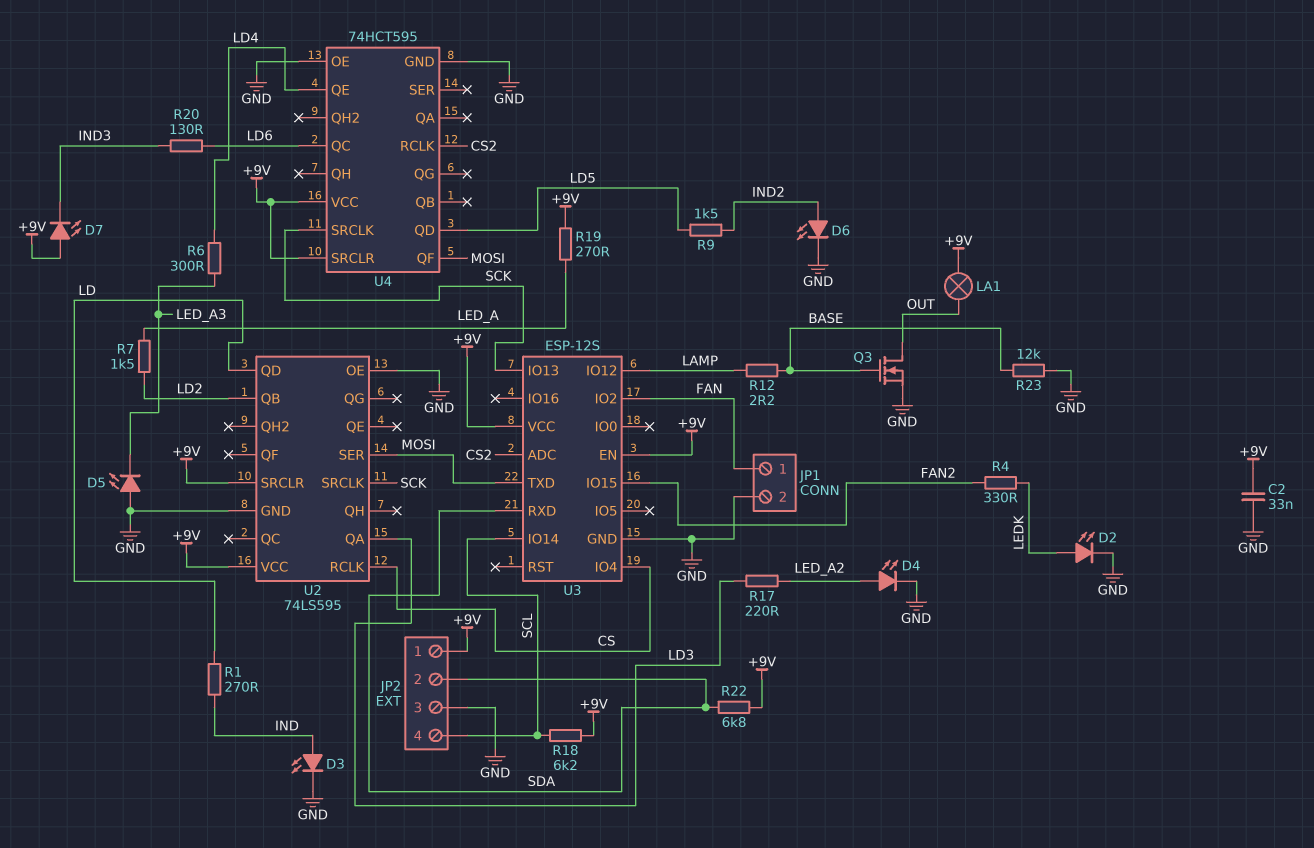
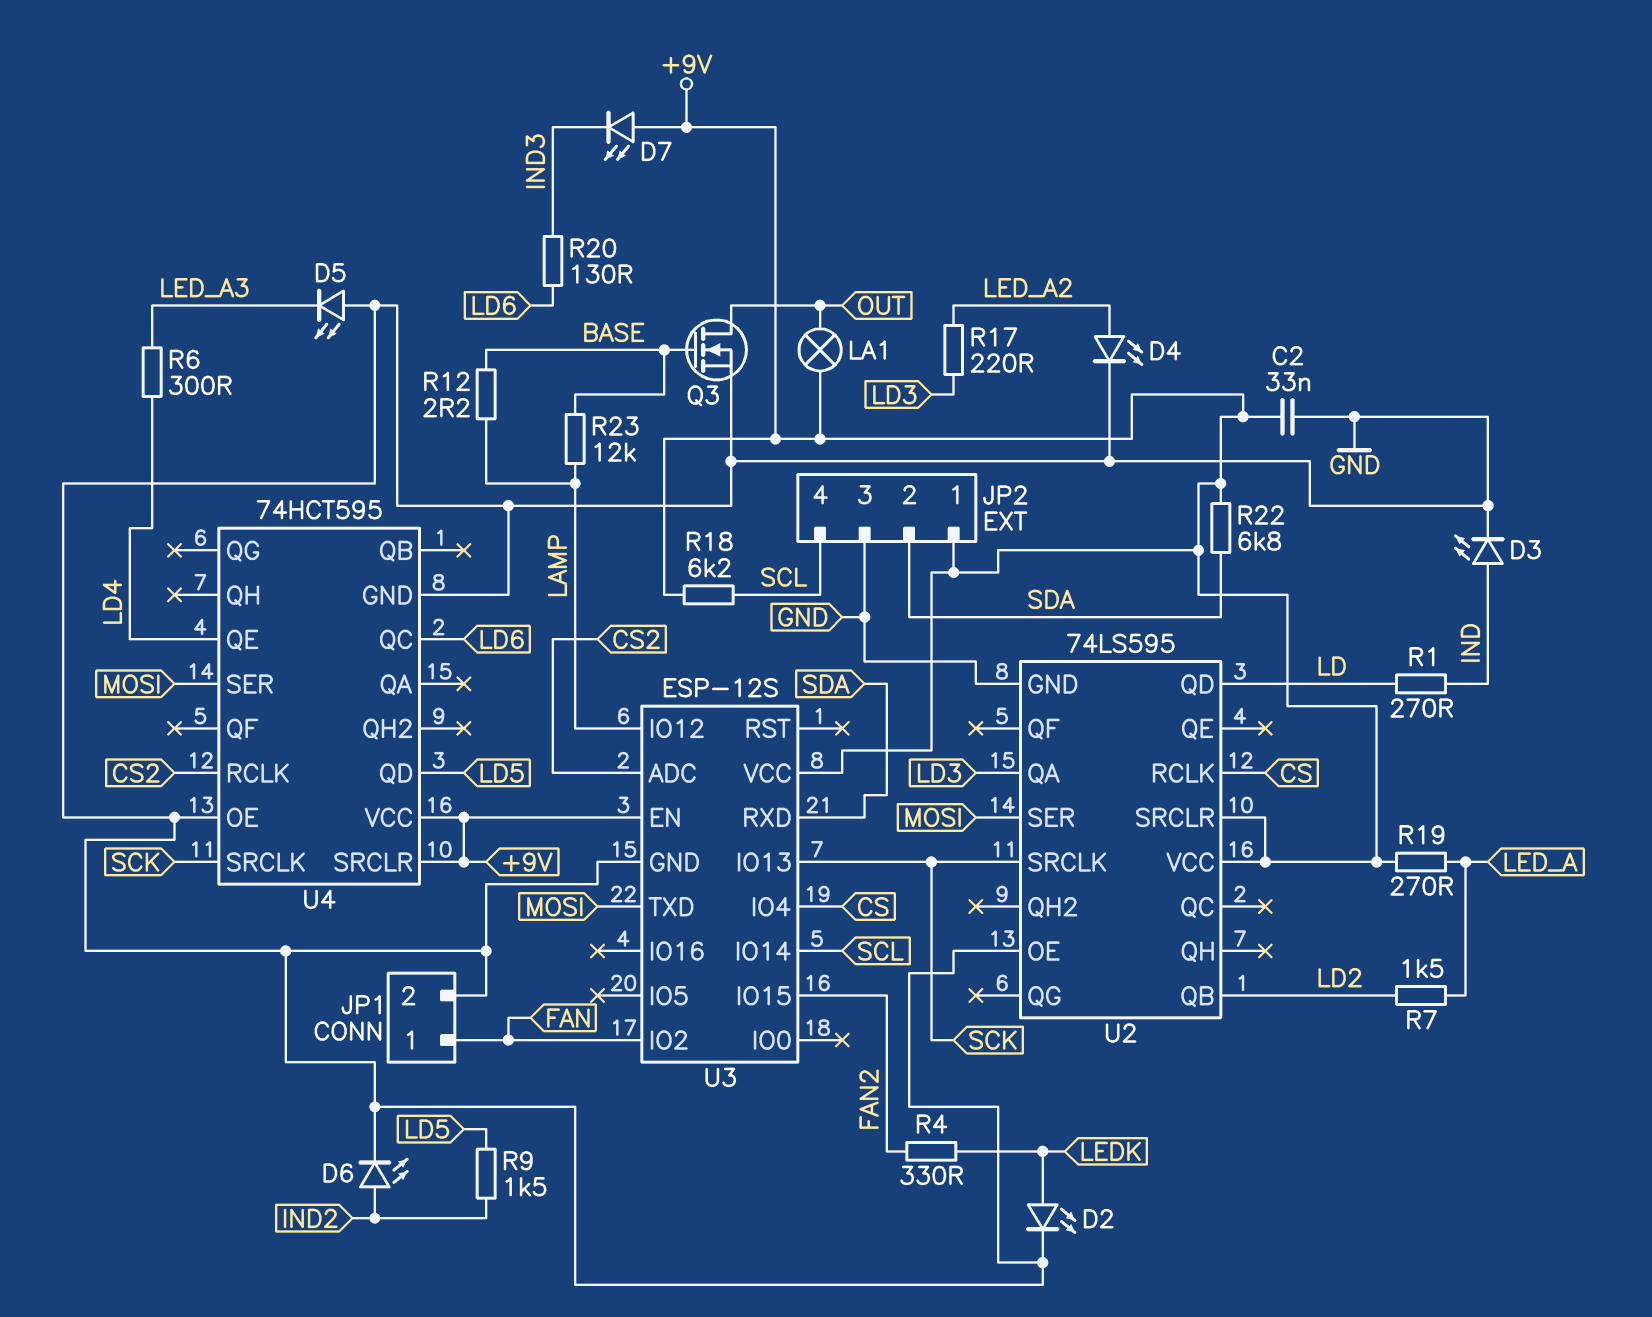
R23: 12k (BASE, GND) -> 12k (BASE, LAMP)
U4 pin QF: MOSI -> none
U4 pin SER: none -> MOSI

